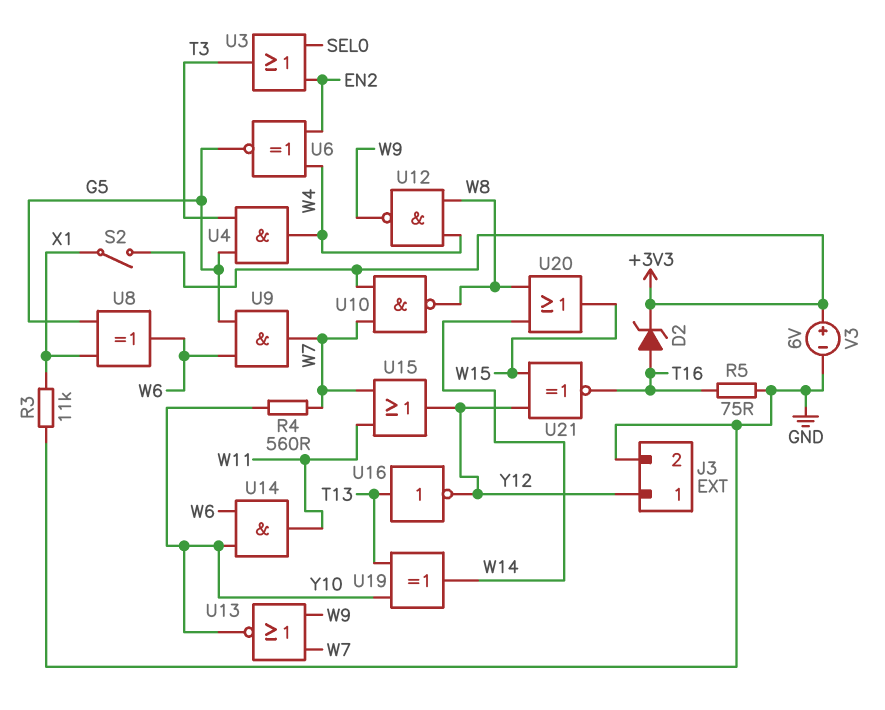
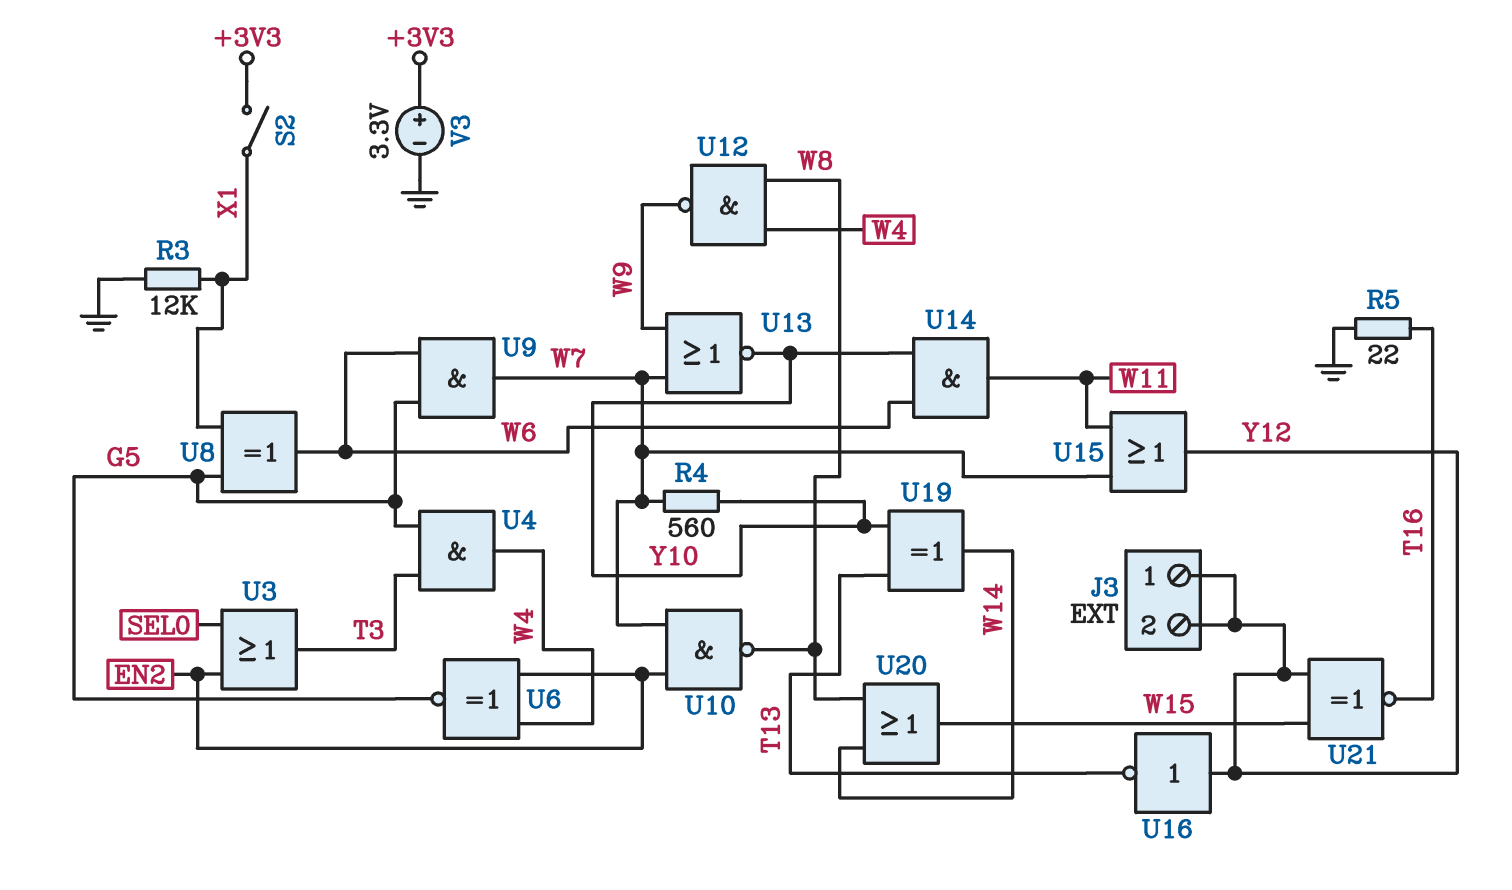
D2: zener (A T16, K +3V3) -> none
J3 pin 2: GND -> Y12
R3: 11k (GND, X1) -> 12k (GND, X1)
R5: 75 (GND, T16) -> 22 (GND, T16)
U10: NAND (in +3V3, in W7, out W8) -> NAND (in EN2, in W7, out W8)
U16: NOT (in T13, out Y12) -> NOT (in Y12, out T13)
V3: 6V (plus +3V3, minus GND) -> 3.3V (plus +3V3, minus GND)

